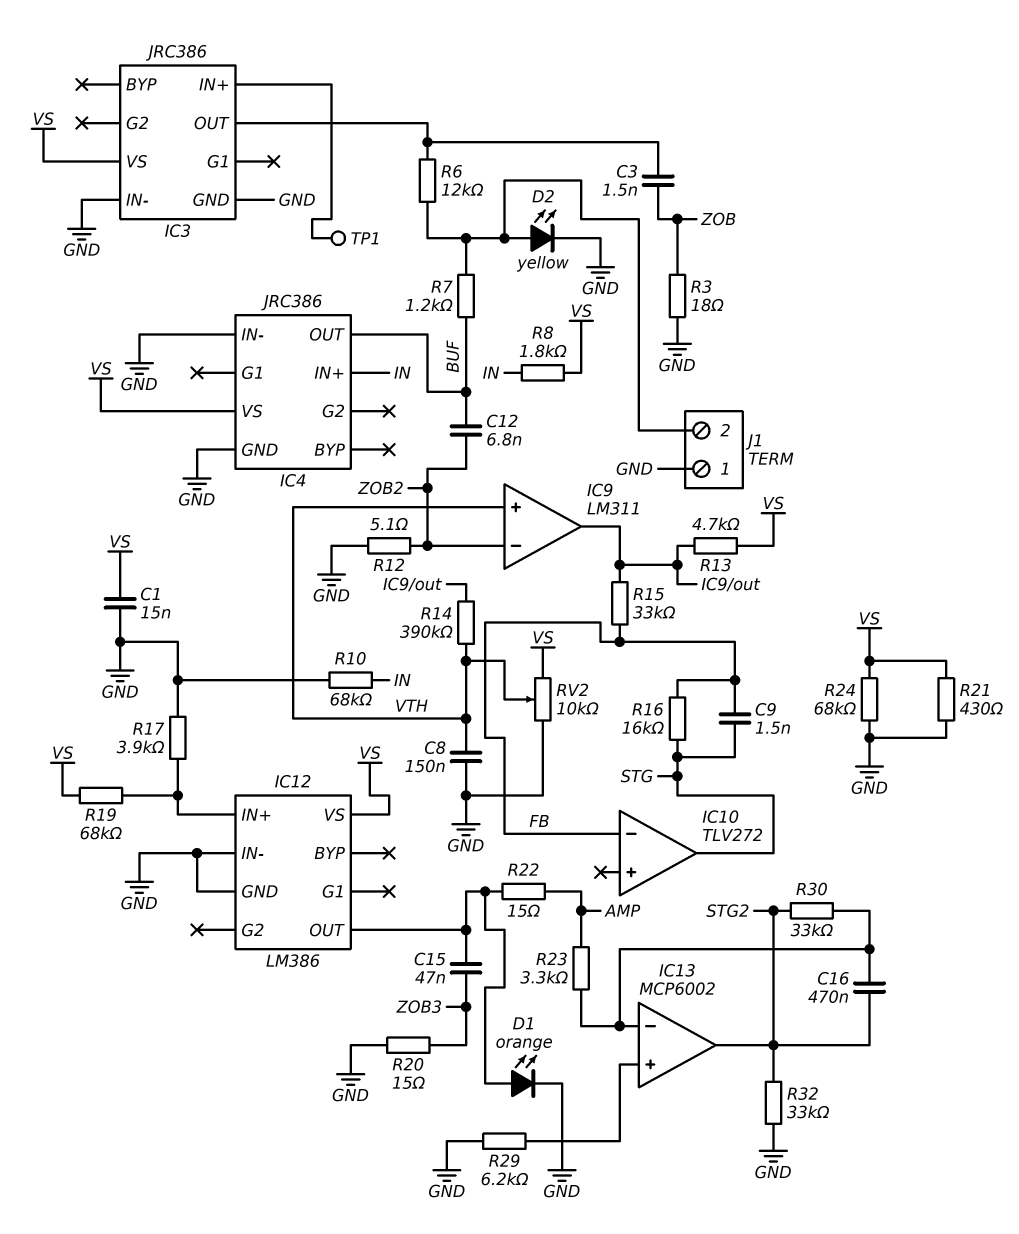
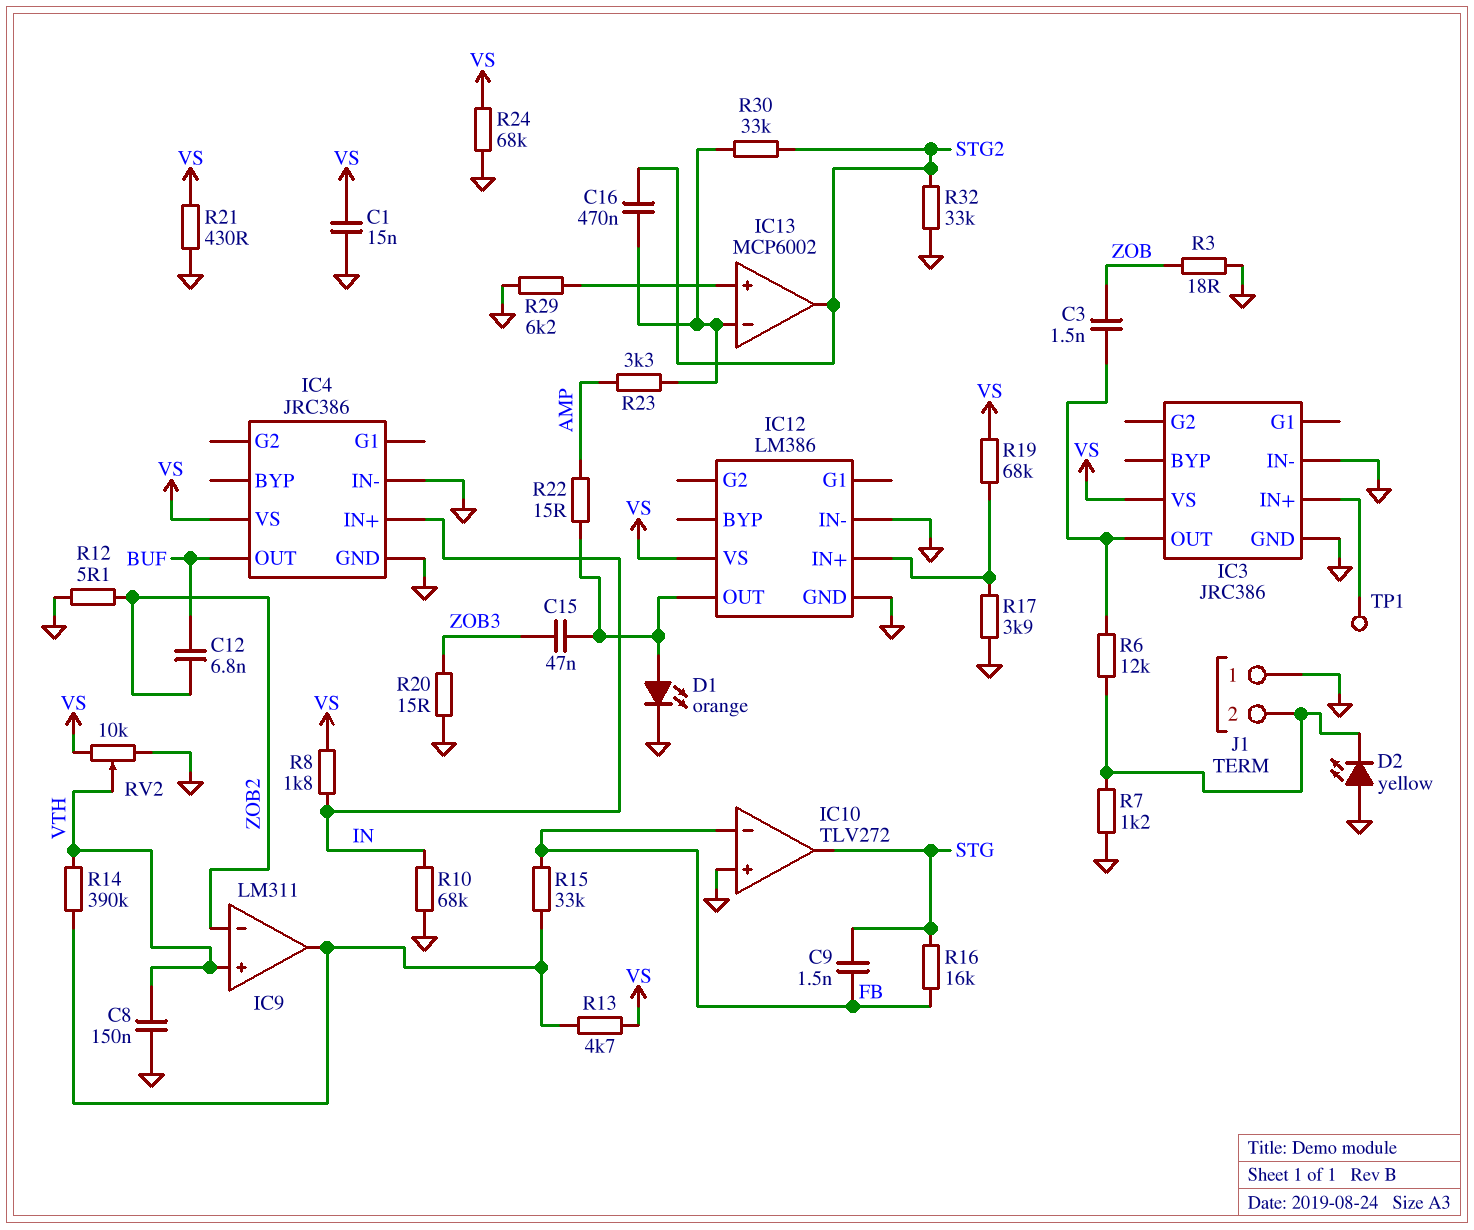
D2: LED yellow (A J1/2, K GND) -> LED yellow (A GND, K J1/2)
IC10 pin in+: none -> GND
R7: 1.2k (BUF, J1/2) -> 1.2k (GND, J1/2)

